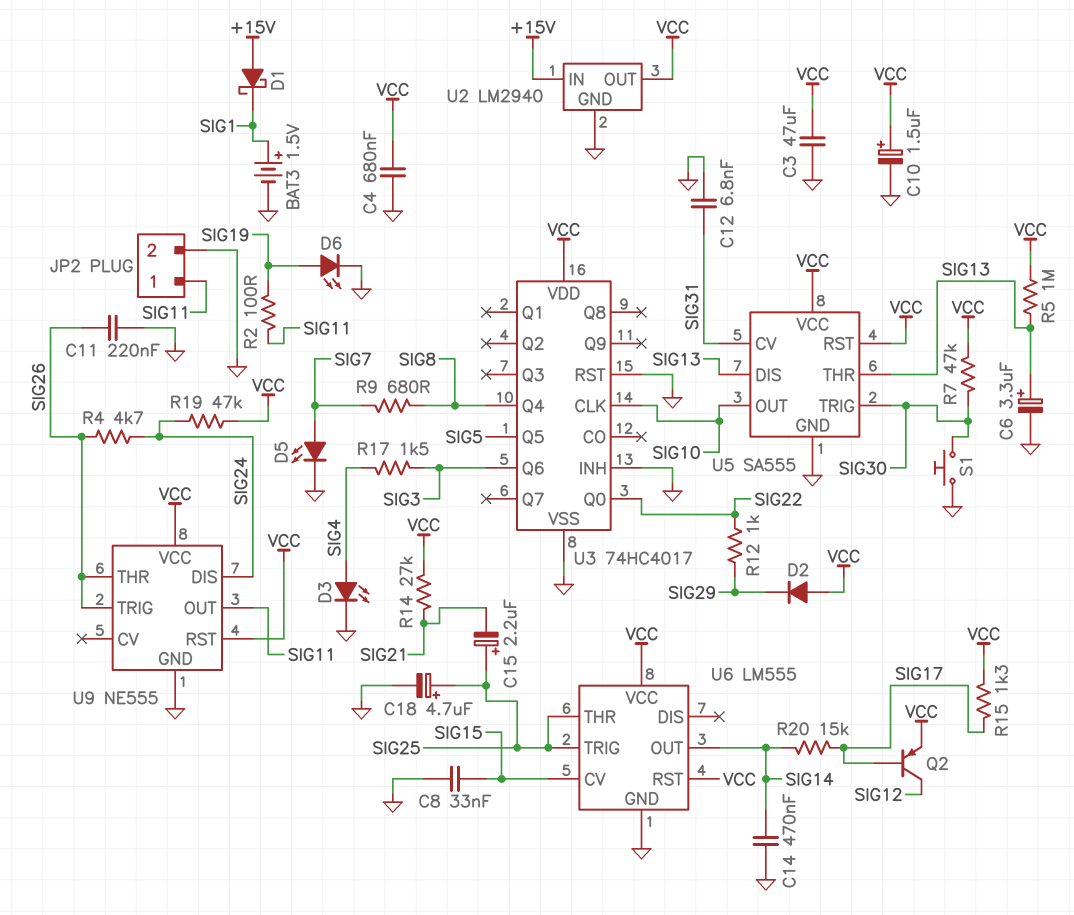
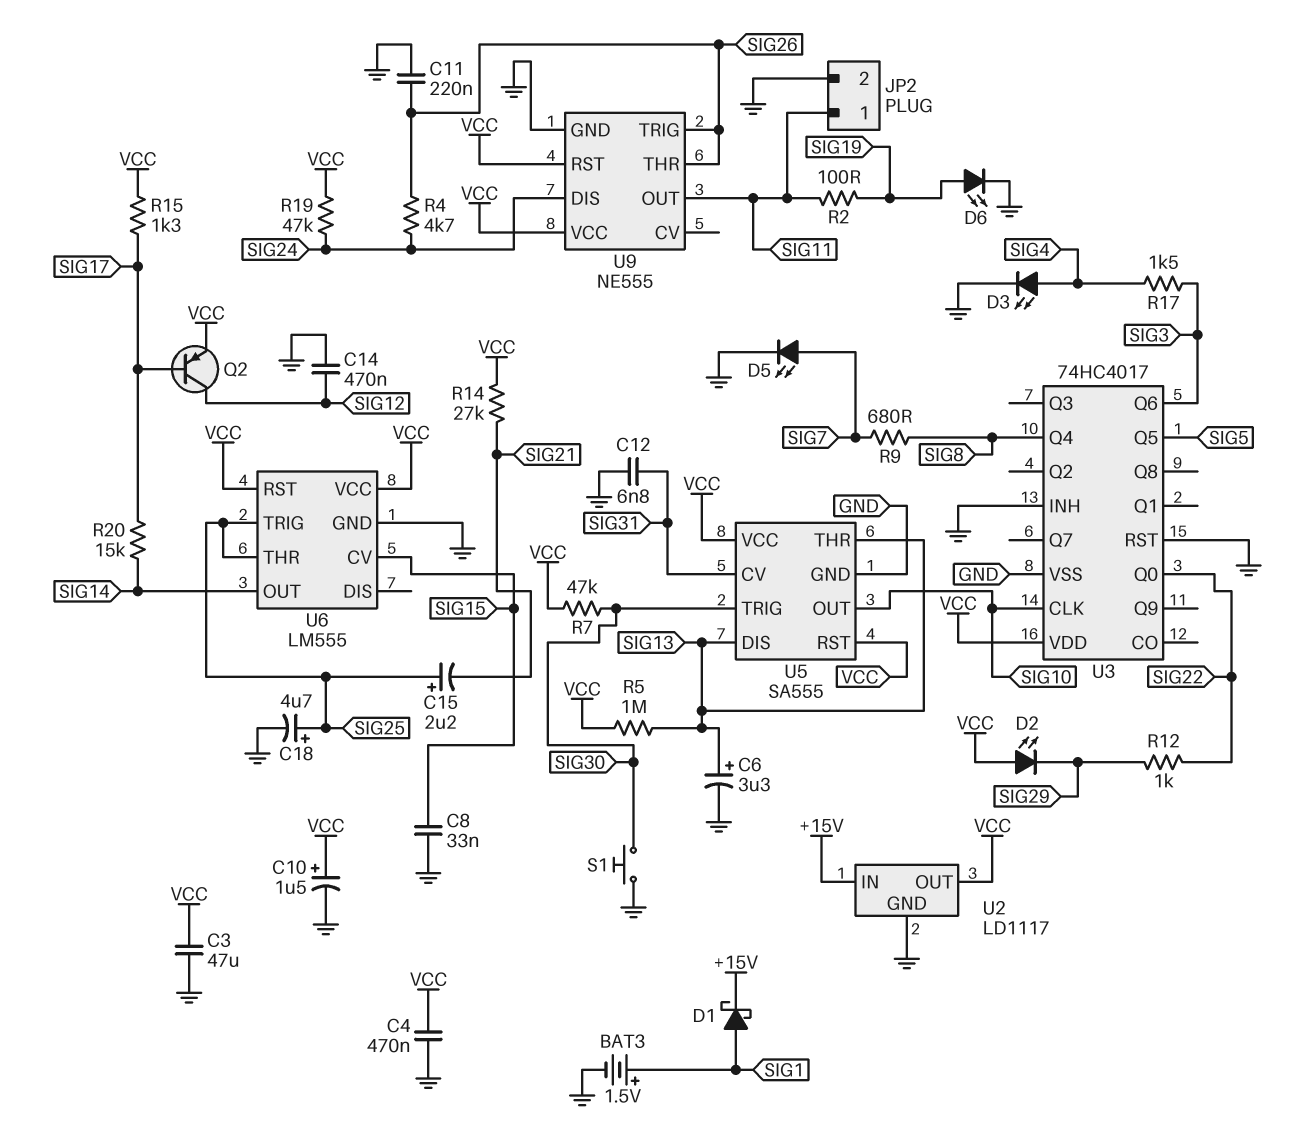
C4: 680nF (GND, VCC) -> 470nF (GND, VCC)
C14: 470nF (GND, SIG14) -> 470nF (GND, SIG12)
D1: schottky (A +15V, K SIG1) -> schottky (A SIG1, K +15V)
D2: diode (A VCC, K SIG29) -> LED (A VCC, K SIG29)
U2: LM2940 -> LD1117

